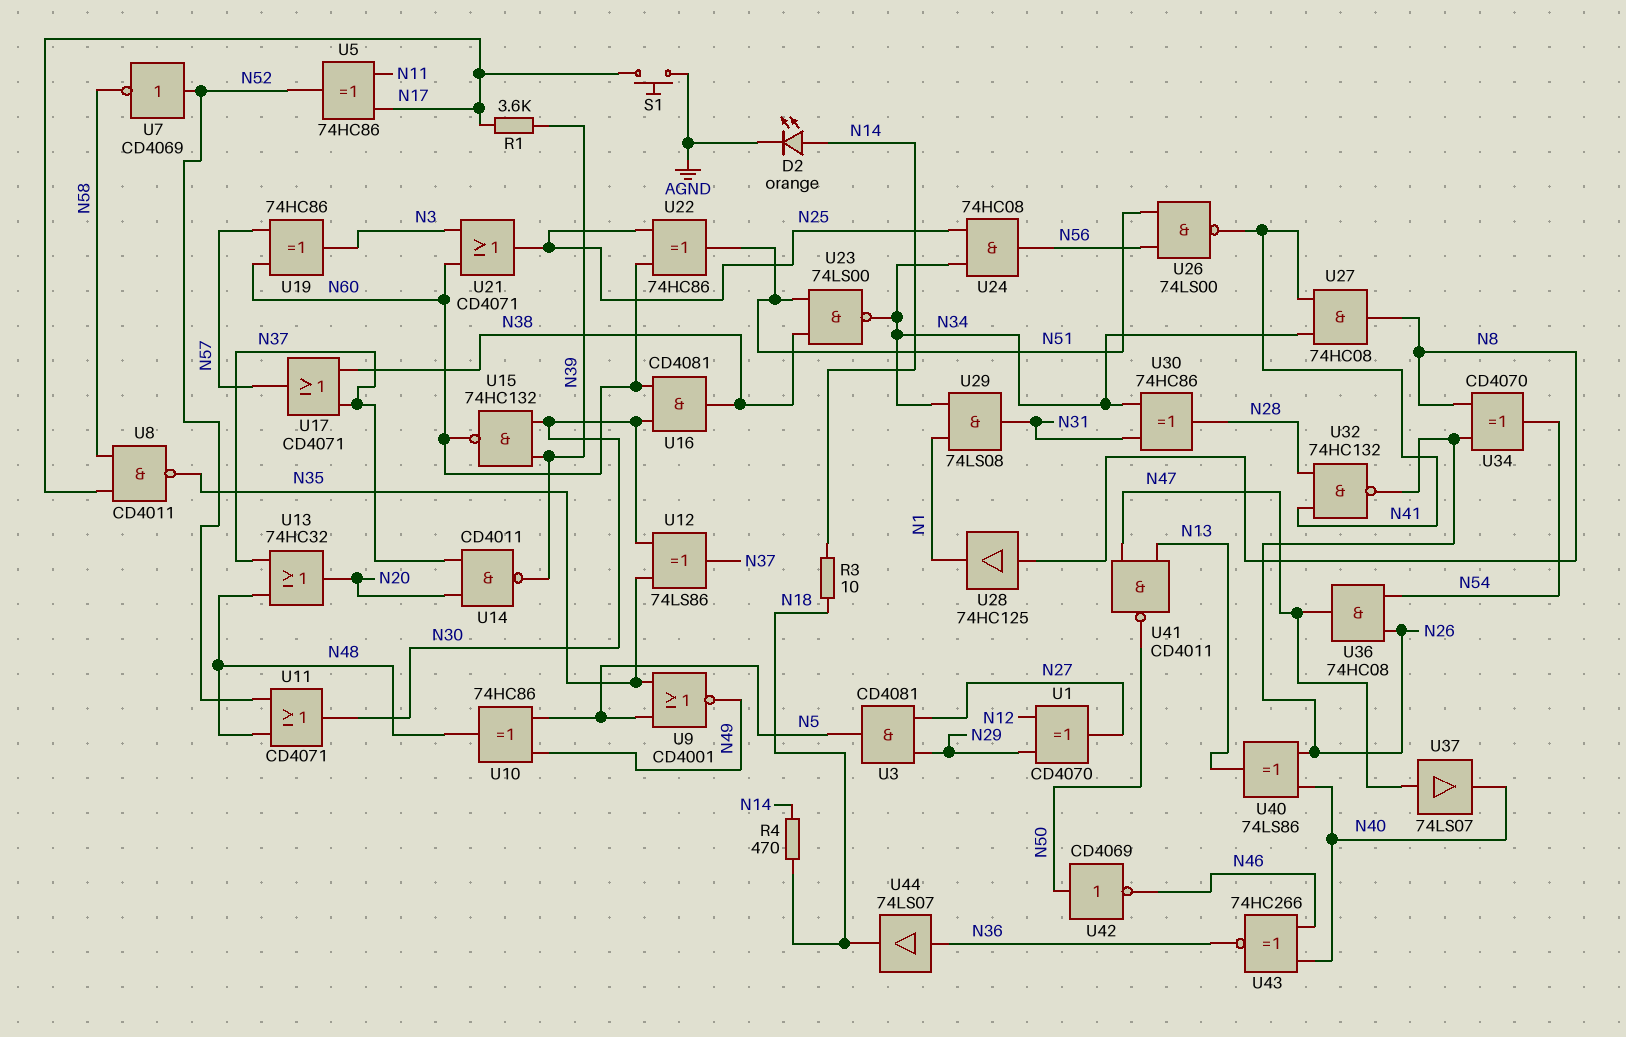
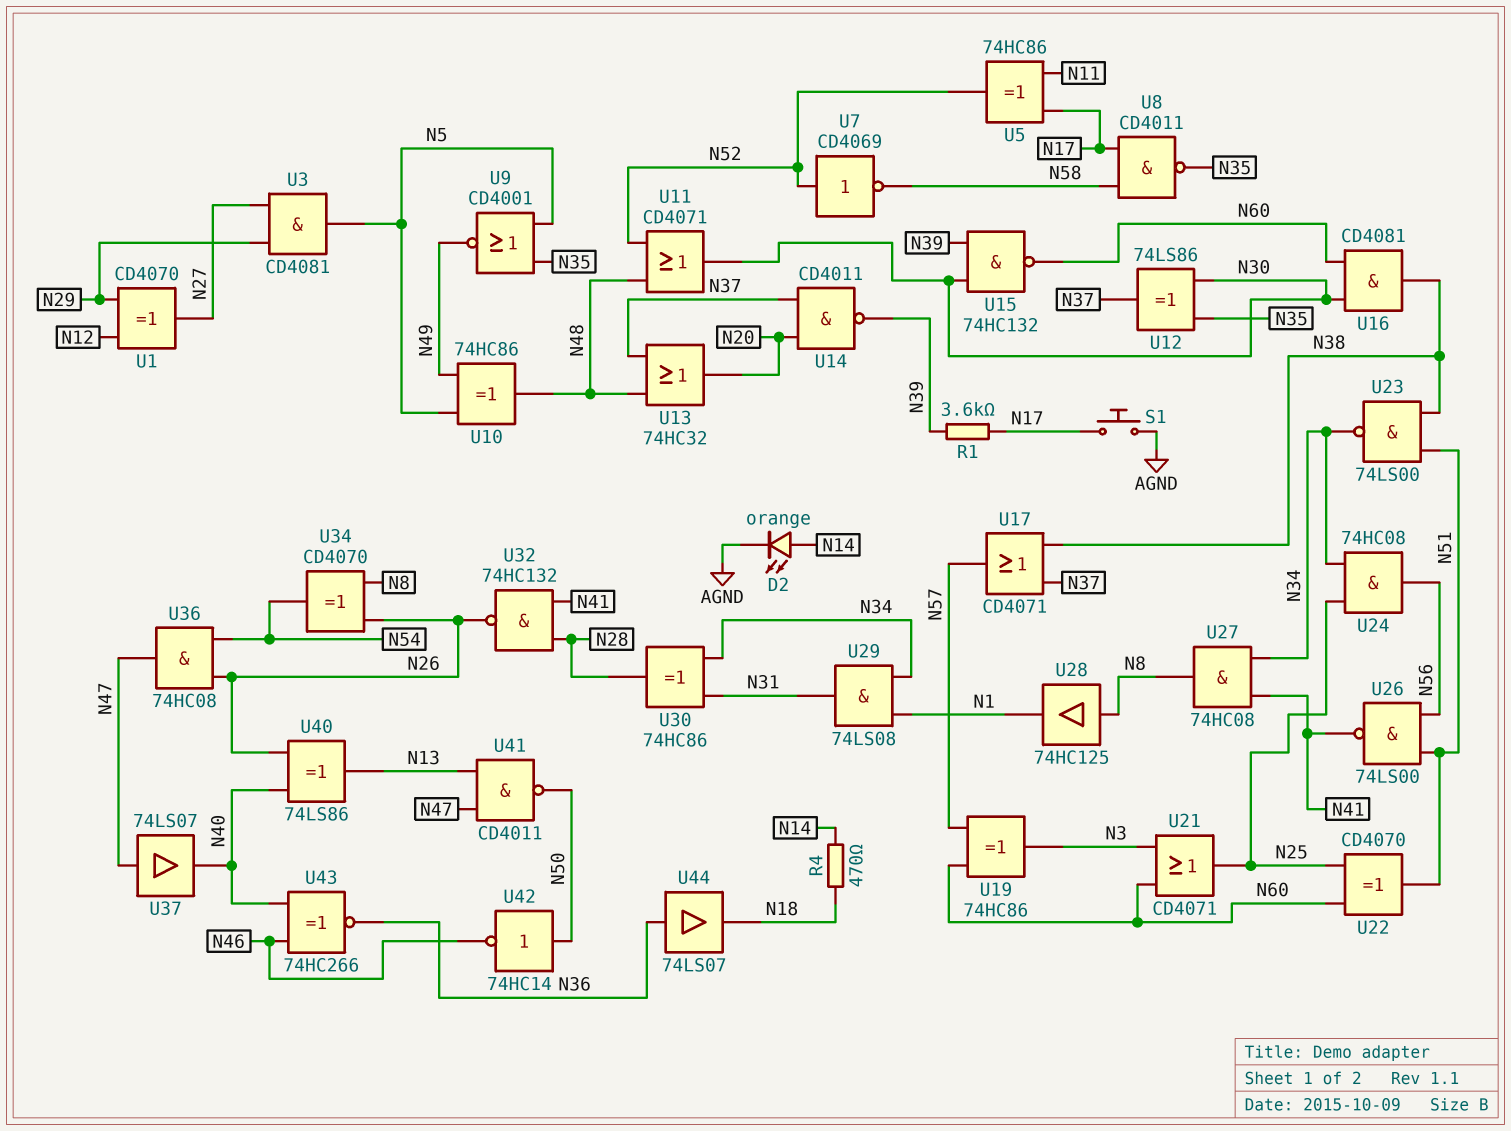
R3: 10 (N14, N18) -> none
U22: XOR 74HC86 (in N25, in N60, out N51) -> XOR CD4070 (in N25, in N60, out N51)
U42: NOT CD4069 (in N50, out N46) -> NOT 74HC14 (in N50, out N46)

